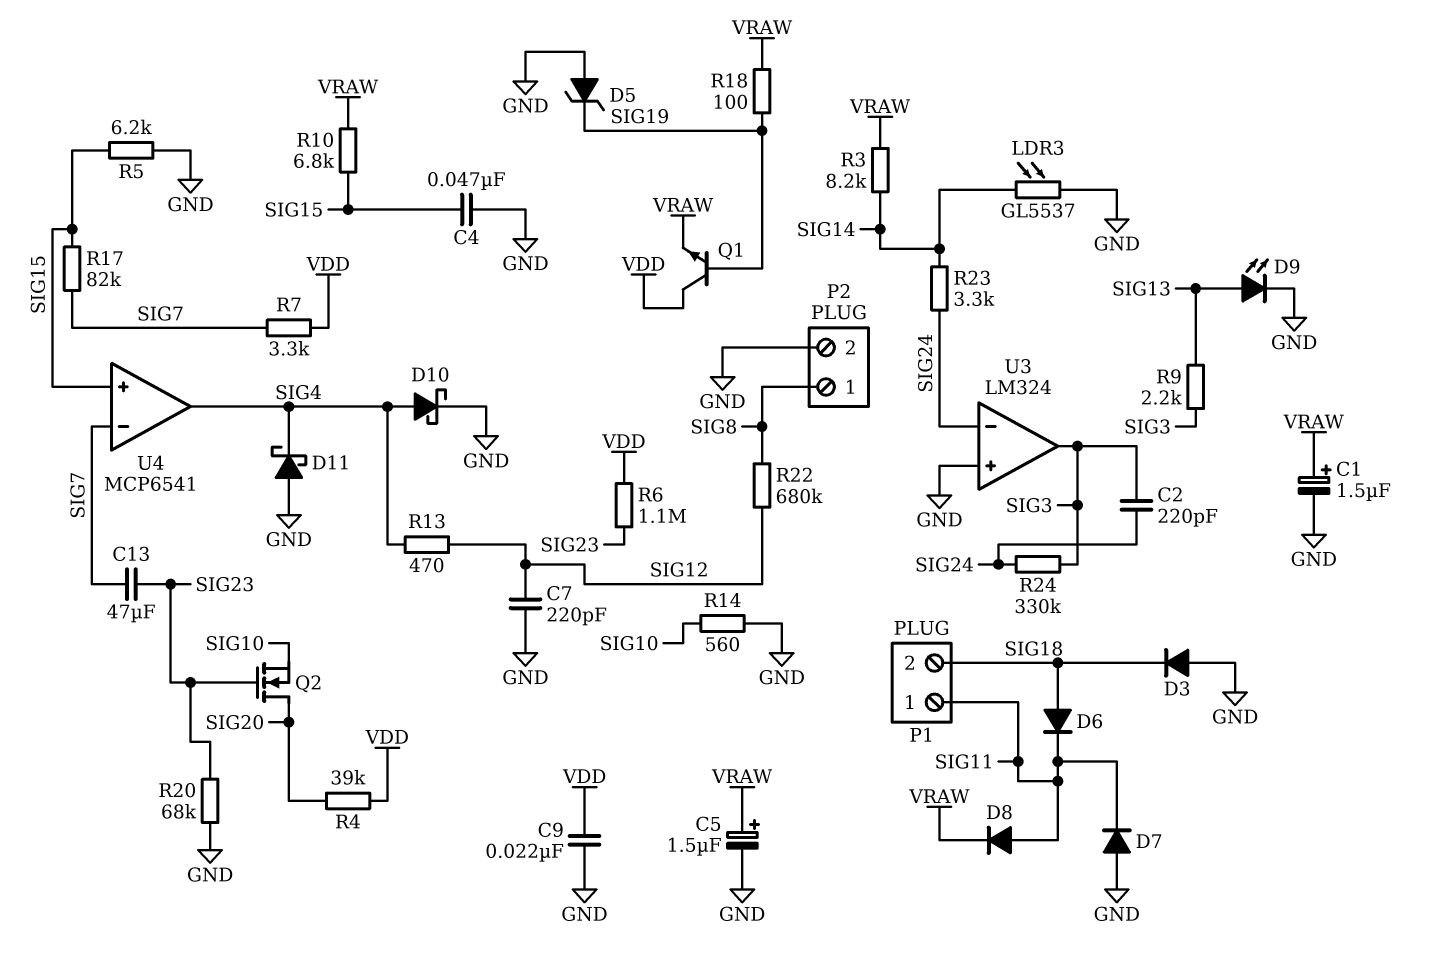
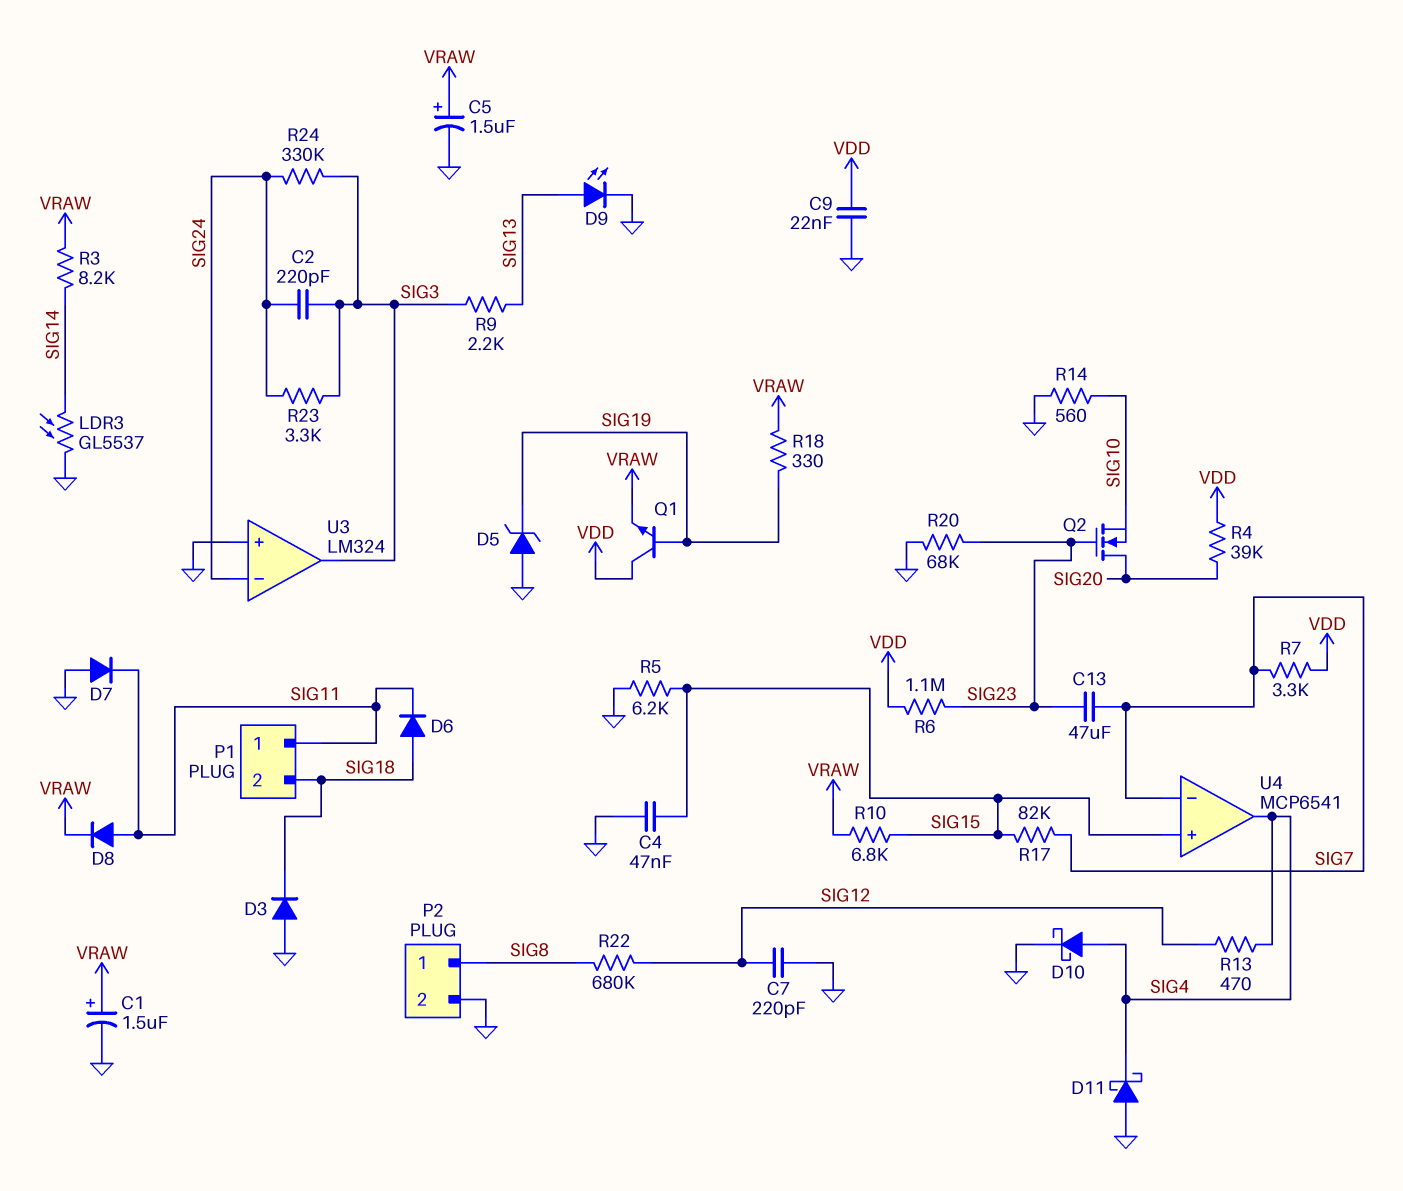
R18: 100 (SIG19, VRAW) -> 330 (SIG19, VRAW)
R23: 3.3k (SIG14, SIG24) -> 3.3k (SIG3, SIG24)

